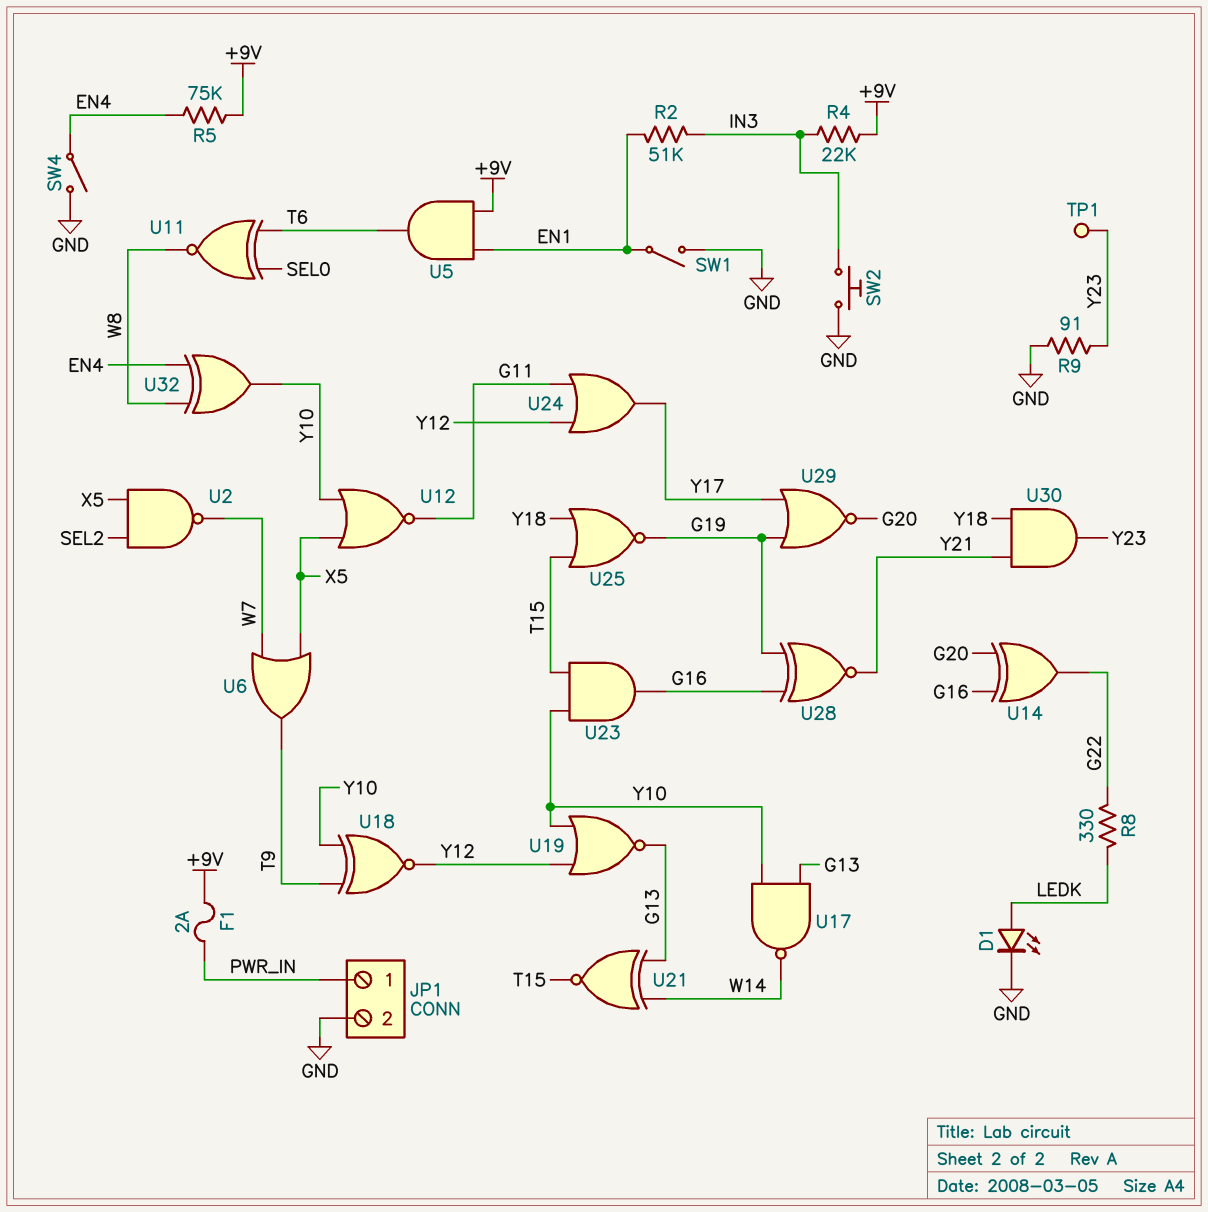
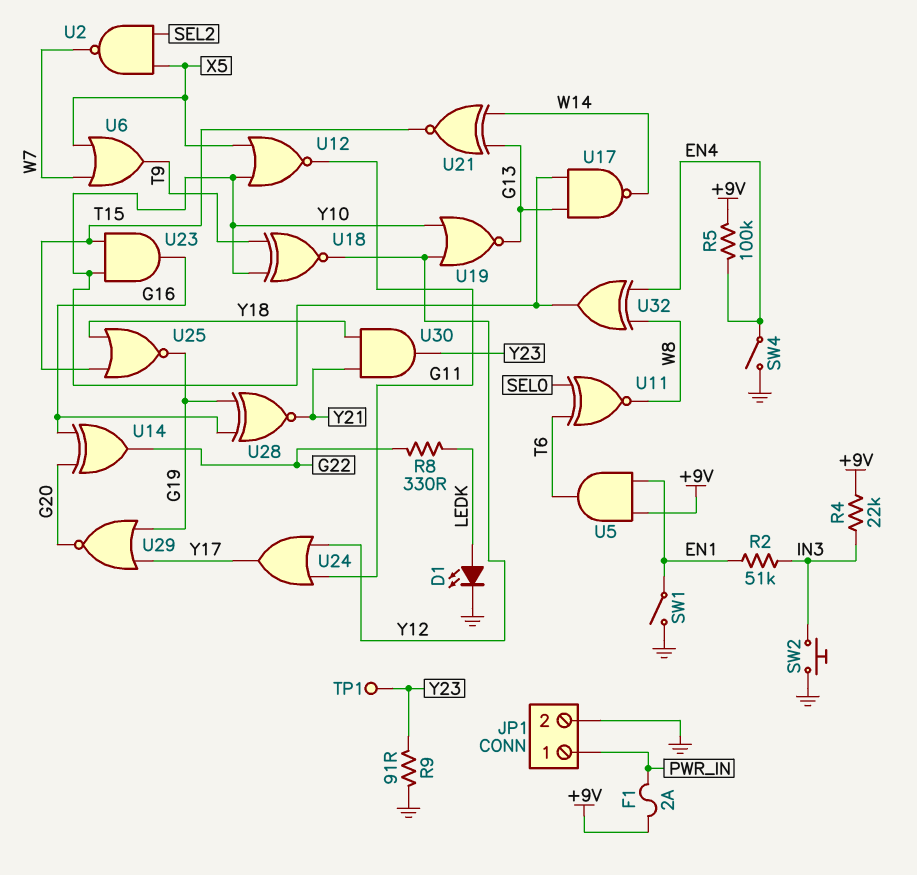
R5: 75k (+9V, EN4) -> 100k (+9V, EN4)

